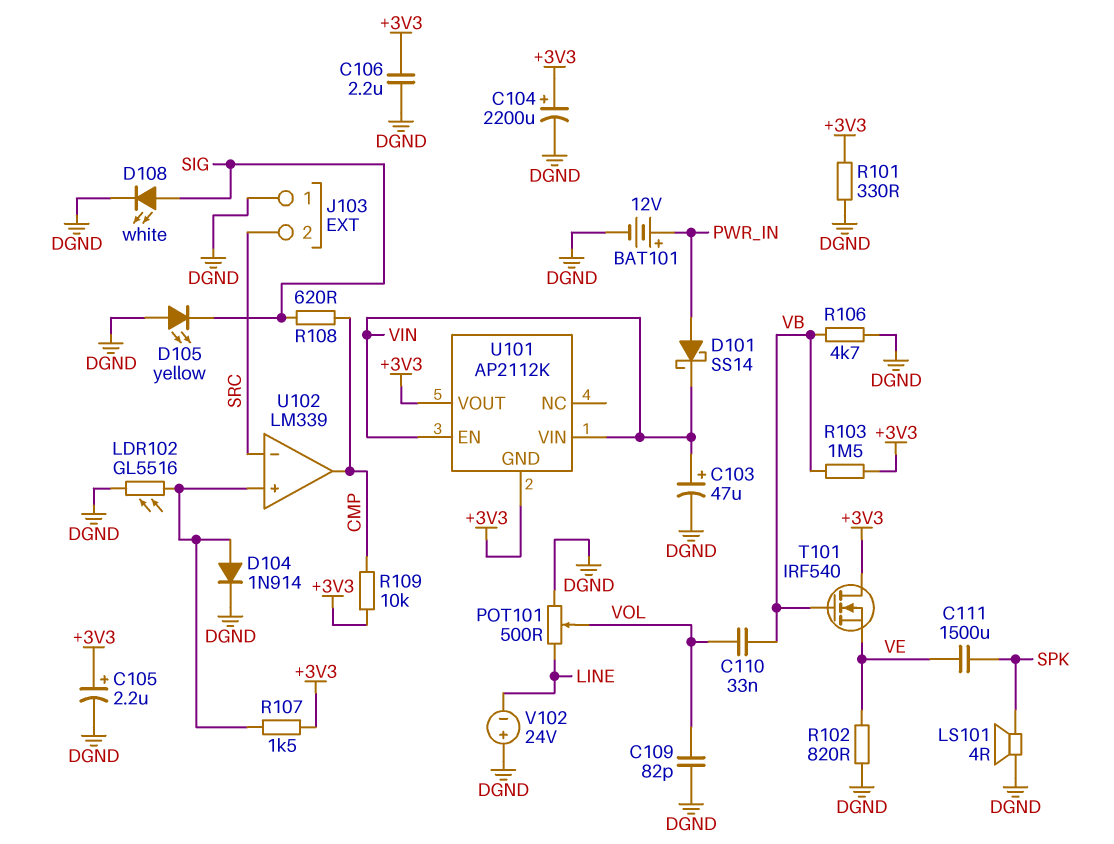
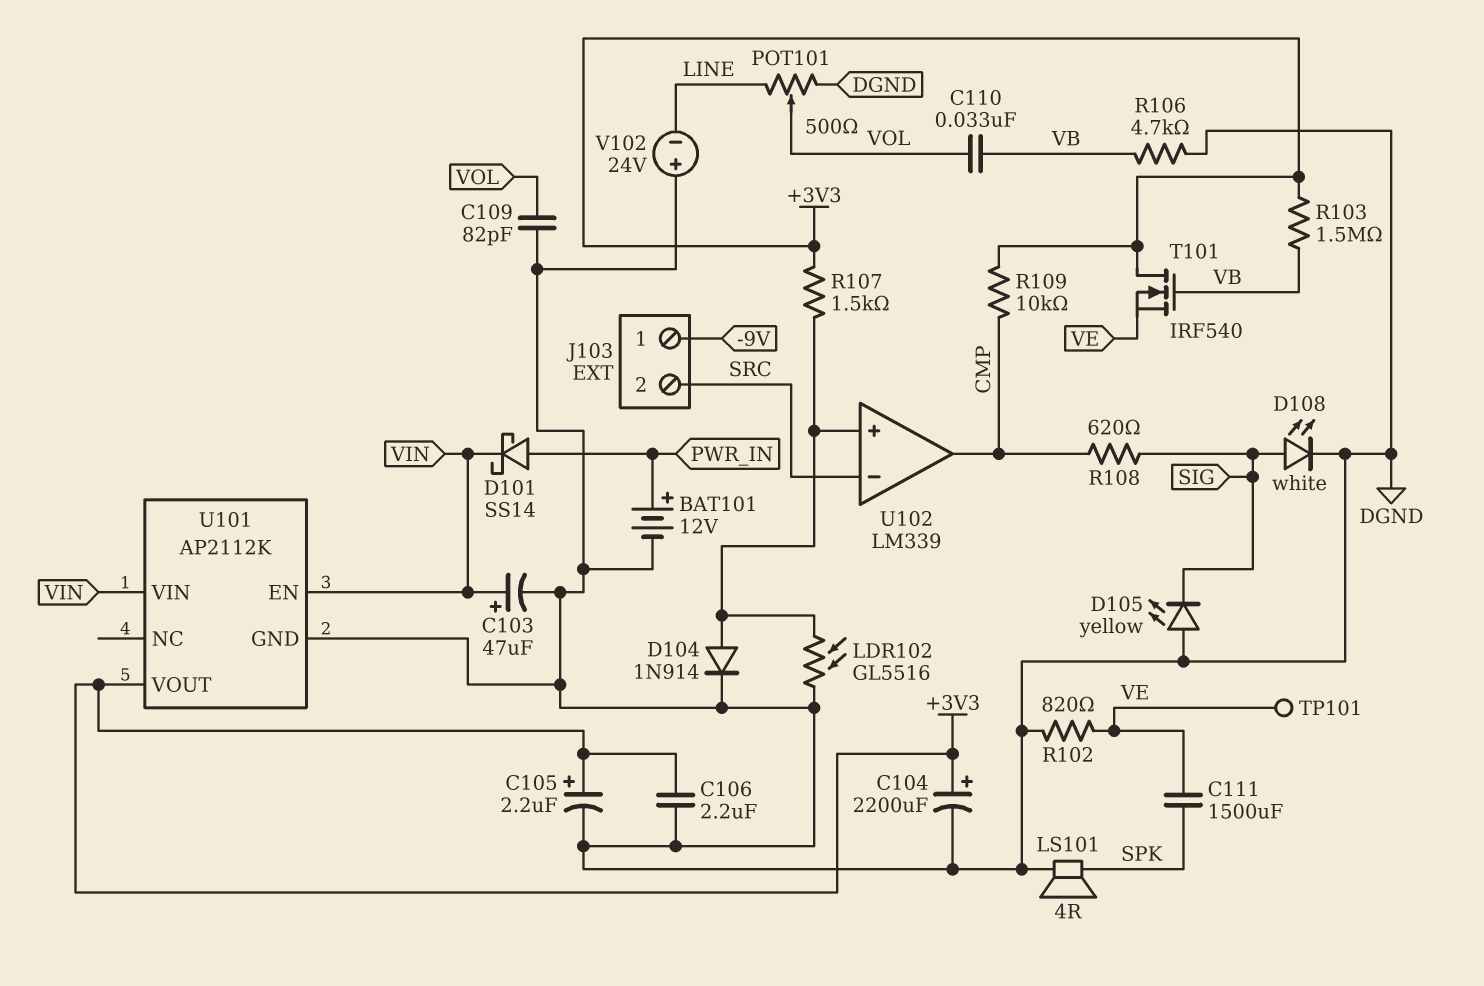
J103 pin 1: DGND -> -9V
R101: 330 (+3V3, DGND) -> none
TP101: none -> test point (VE)
U101 pin GND: +3V3 -> DGND

